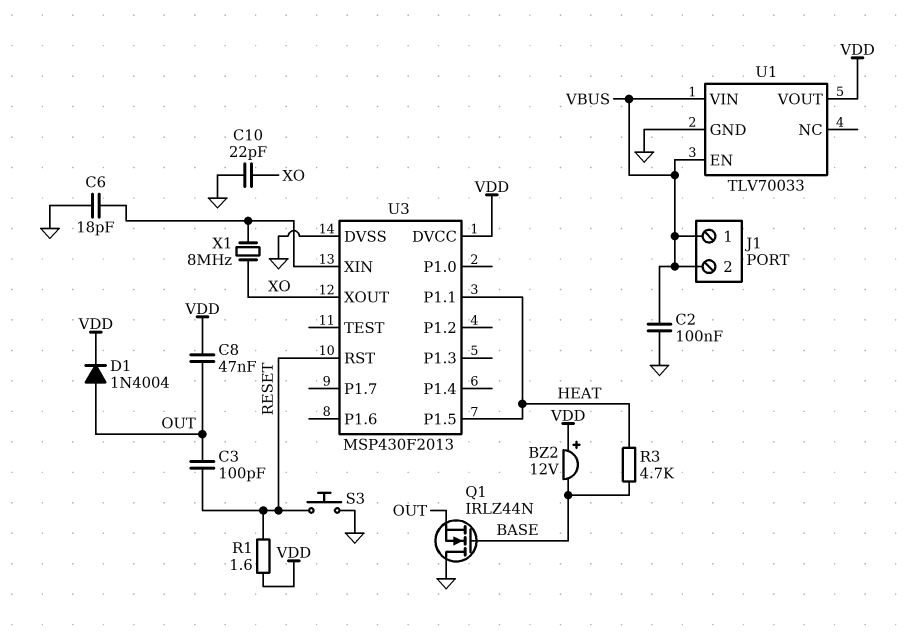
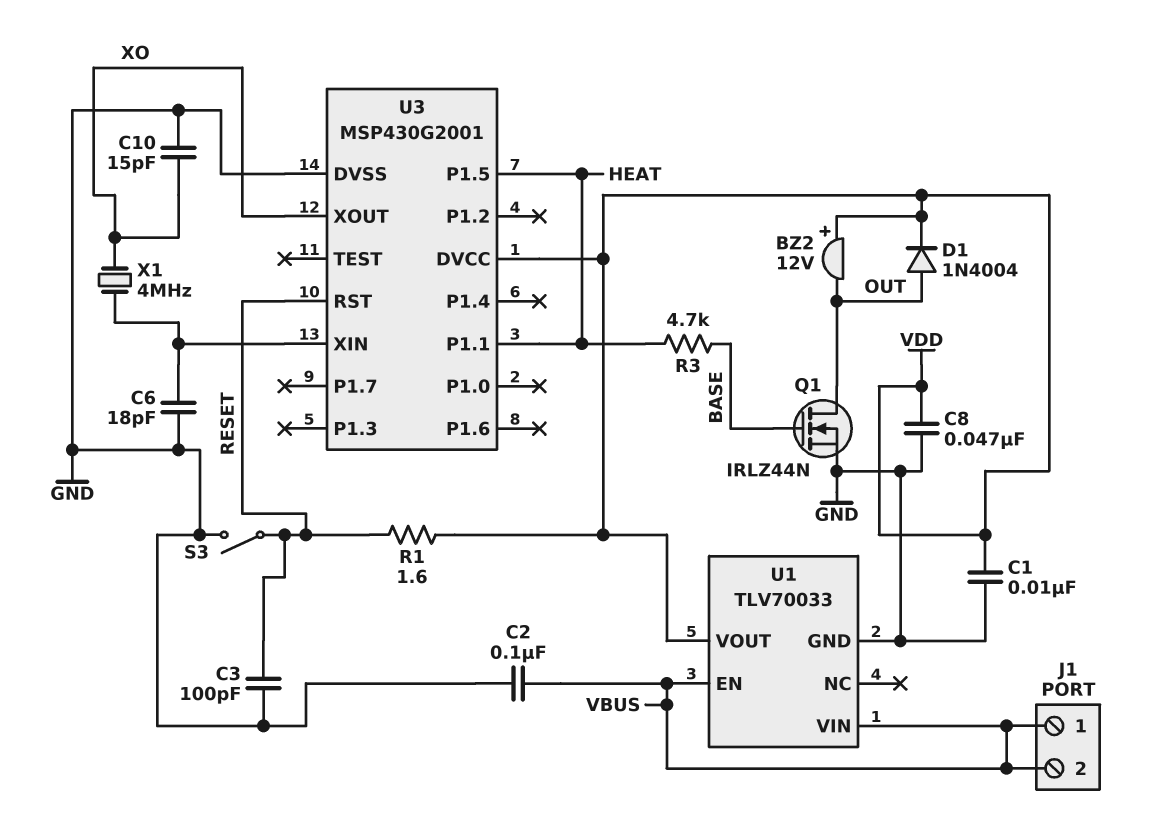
BZ2: buzzer 12V (plus VDD, minus BASE) -> buzzer 12V (plus VDD, minus OUT)
C1: none -> 10nF (GND, VDD)
C3: 100pF (OUT, RESET) -> 100pF (GND, RESET)
C8: 47nF (OUT, VDD) -> 47nF (GND, VDD)
C10: 22pF (GND, XO) -> 15pF (GND, XO)
Q1: NMOS IRLZ44N (G BASE, D GND, S OUT) -> NMOS IRLZ44N (G BASE, D OUT, S GND)
S3: button (GND, RESET) -> switch (GND, RESET)
U3: MSP430F2013 -> MSP430G2001
X1: 8MHz (U3/XIN, XO) -> 4MHz (U3/XIN, XO)

